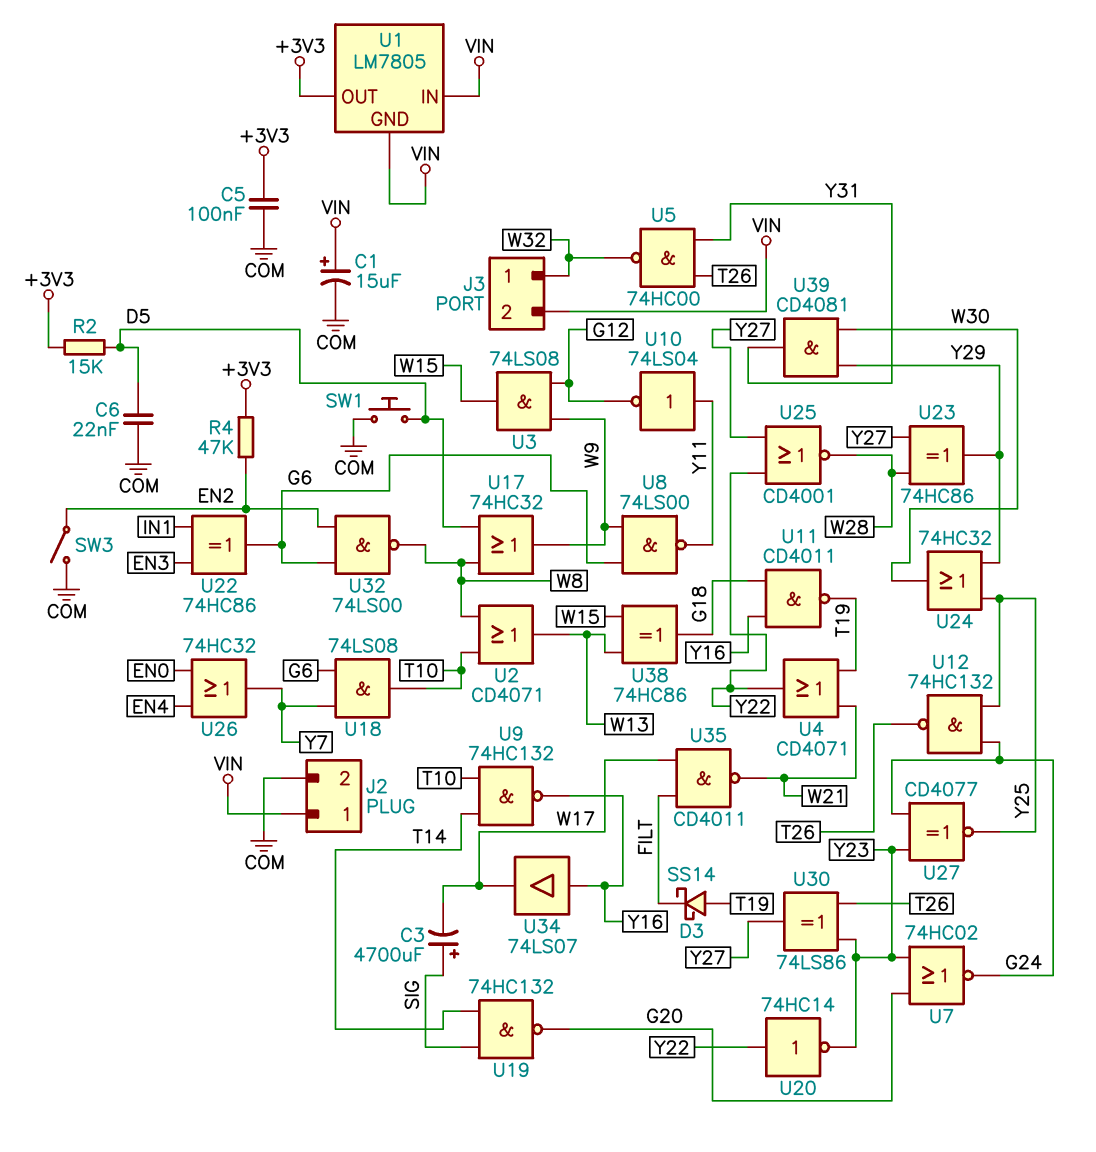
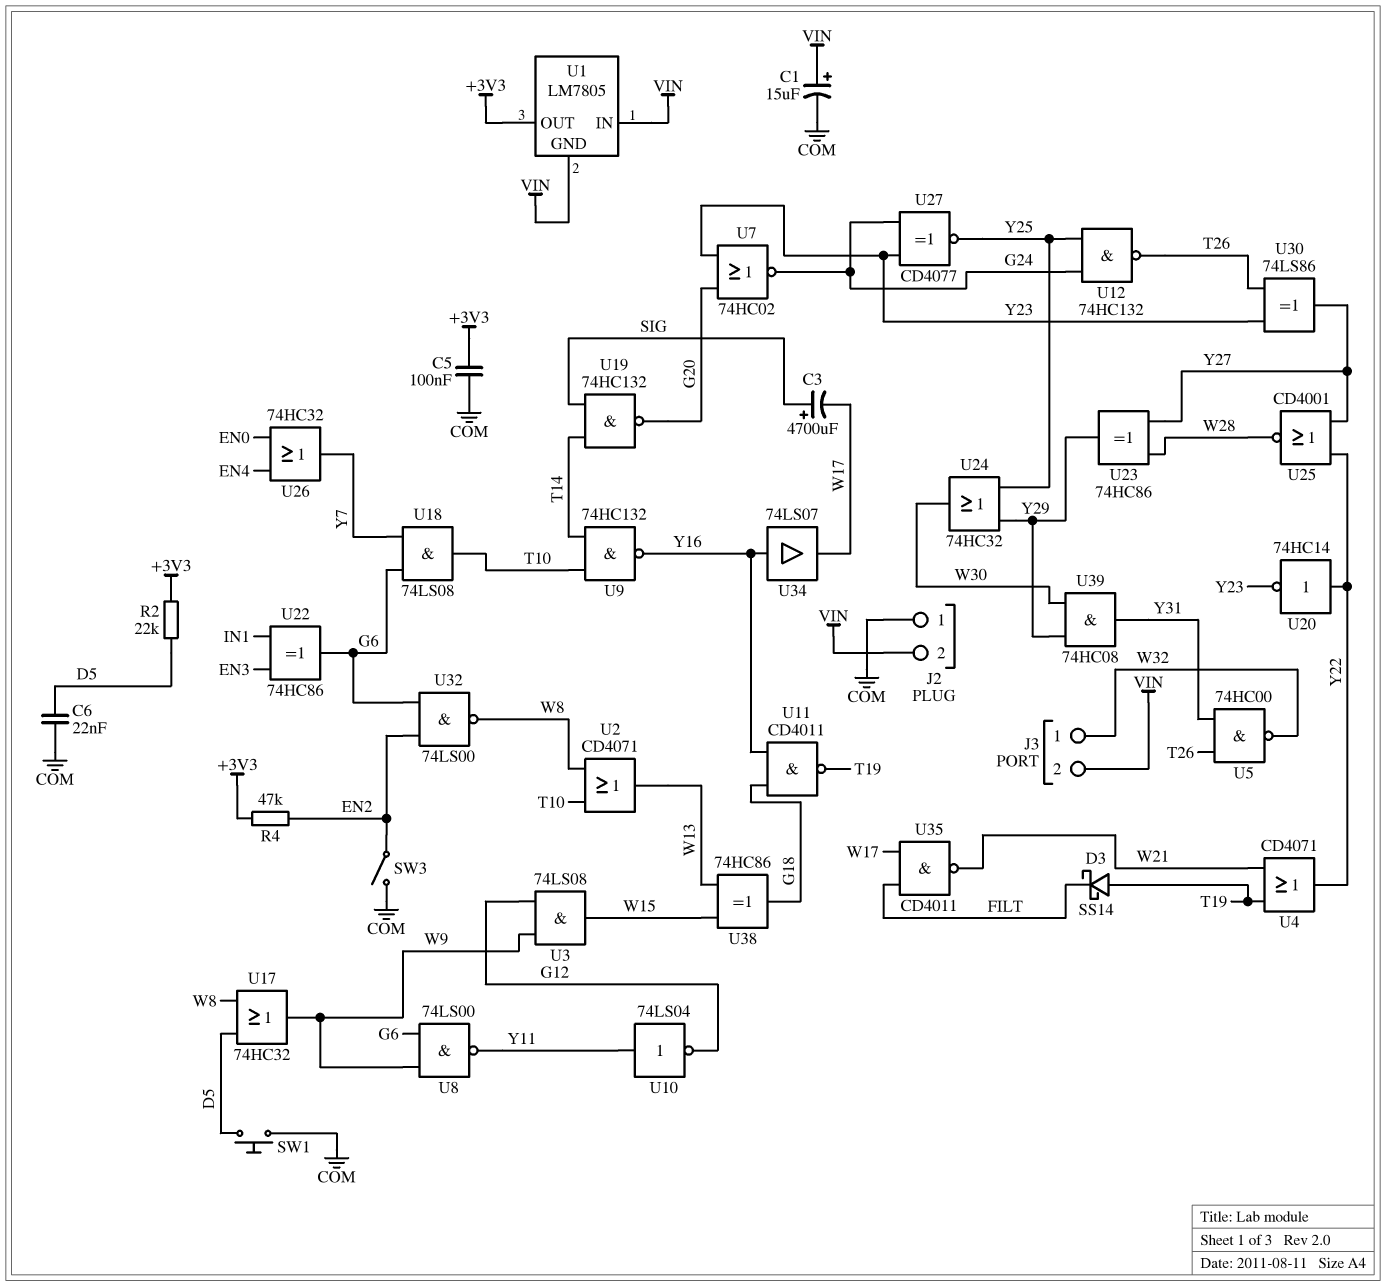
J2 pin 1: VIN -> COM
J2 pin 2: COM -> VIN
R2: 15k (+3V3, D5) -> 22k (+3V3, D5)
U39: AND CD4081 (in W30, in Y29, out Y31) -> AND 74HC08 (in W30, in Y29, out Y31)

